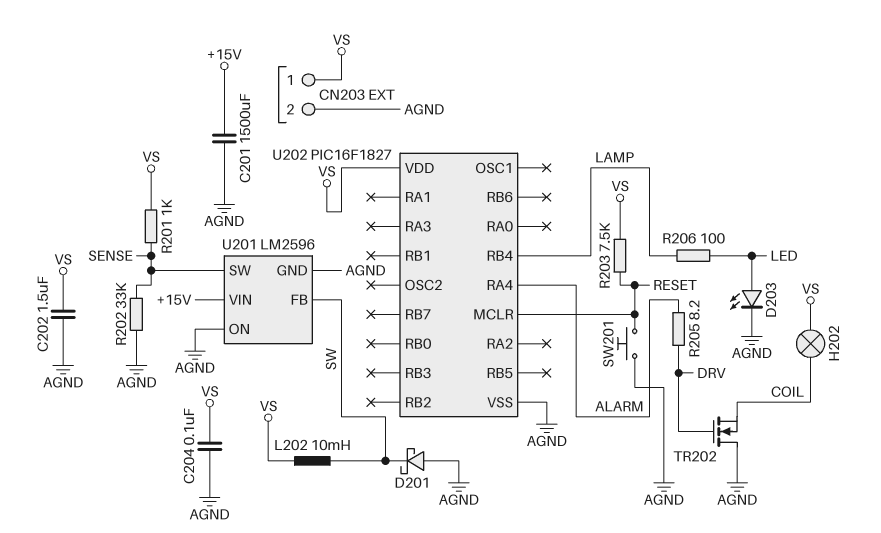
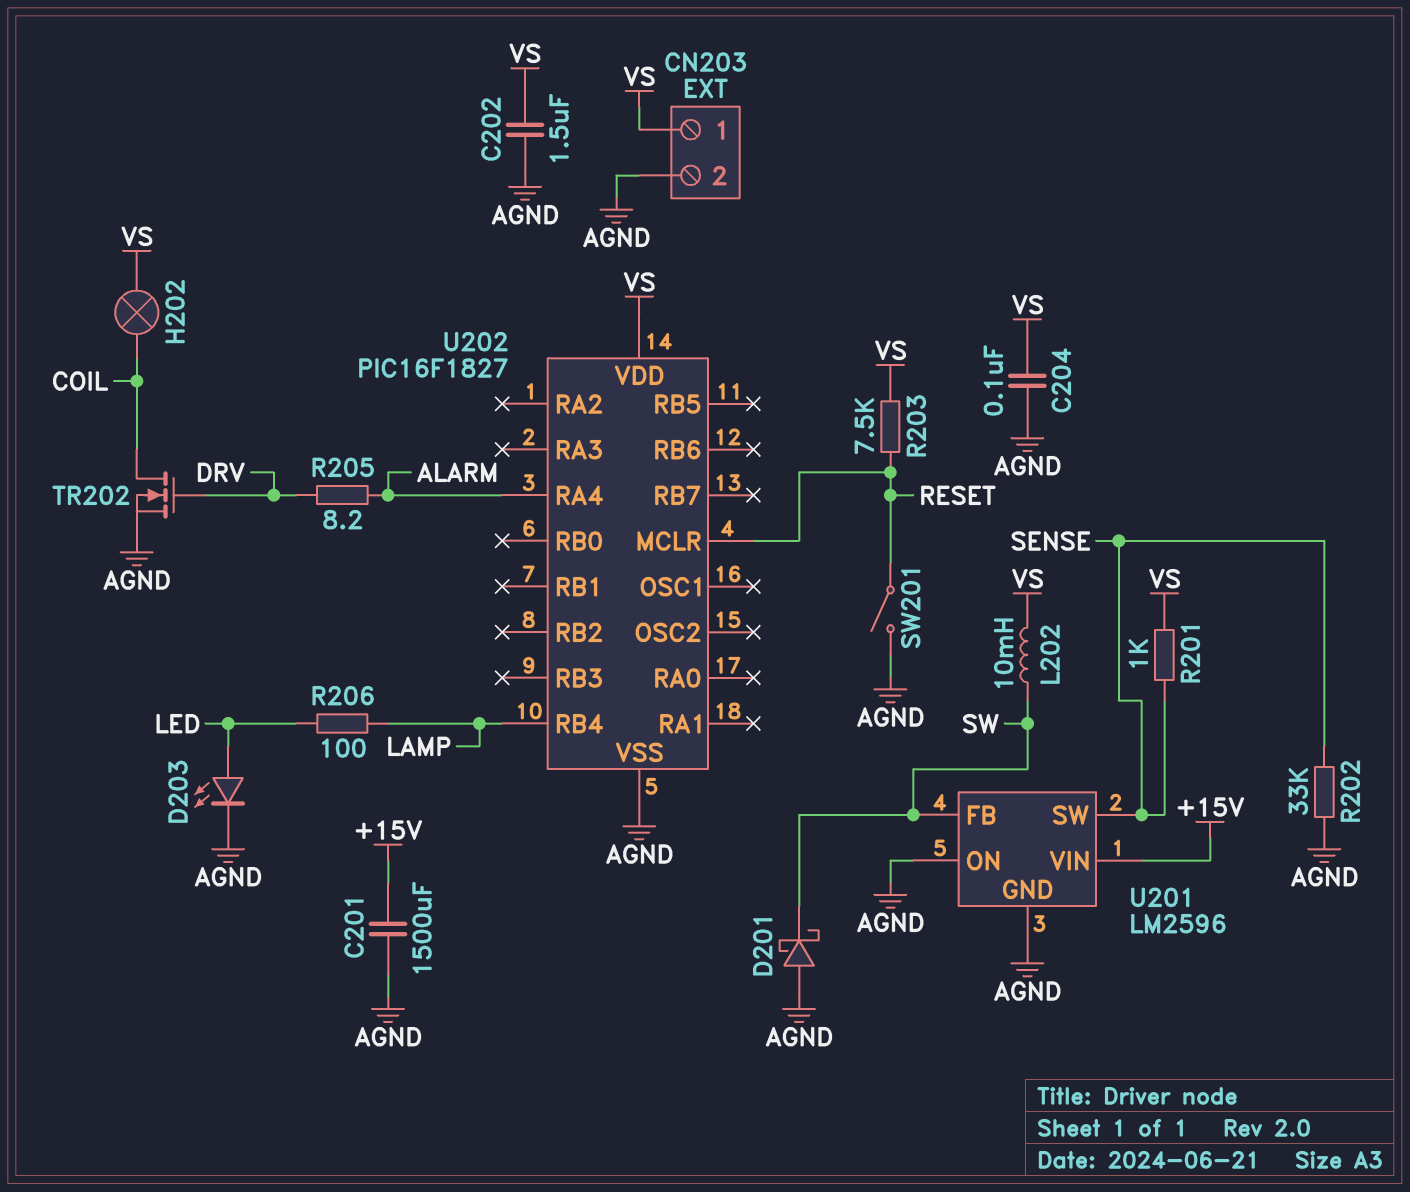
SW201: button (AGND, RESET) -> switch (AGND, RESET)
TR202: NMOS (G DRV, D AGND, S COIL) -> NMOS (G DRV, D COIL, S AGND)

